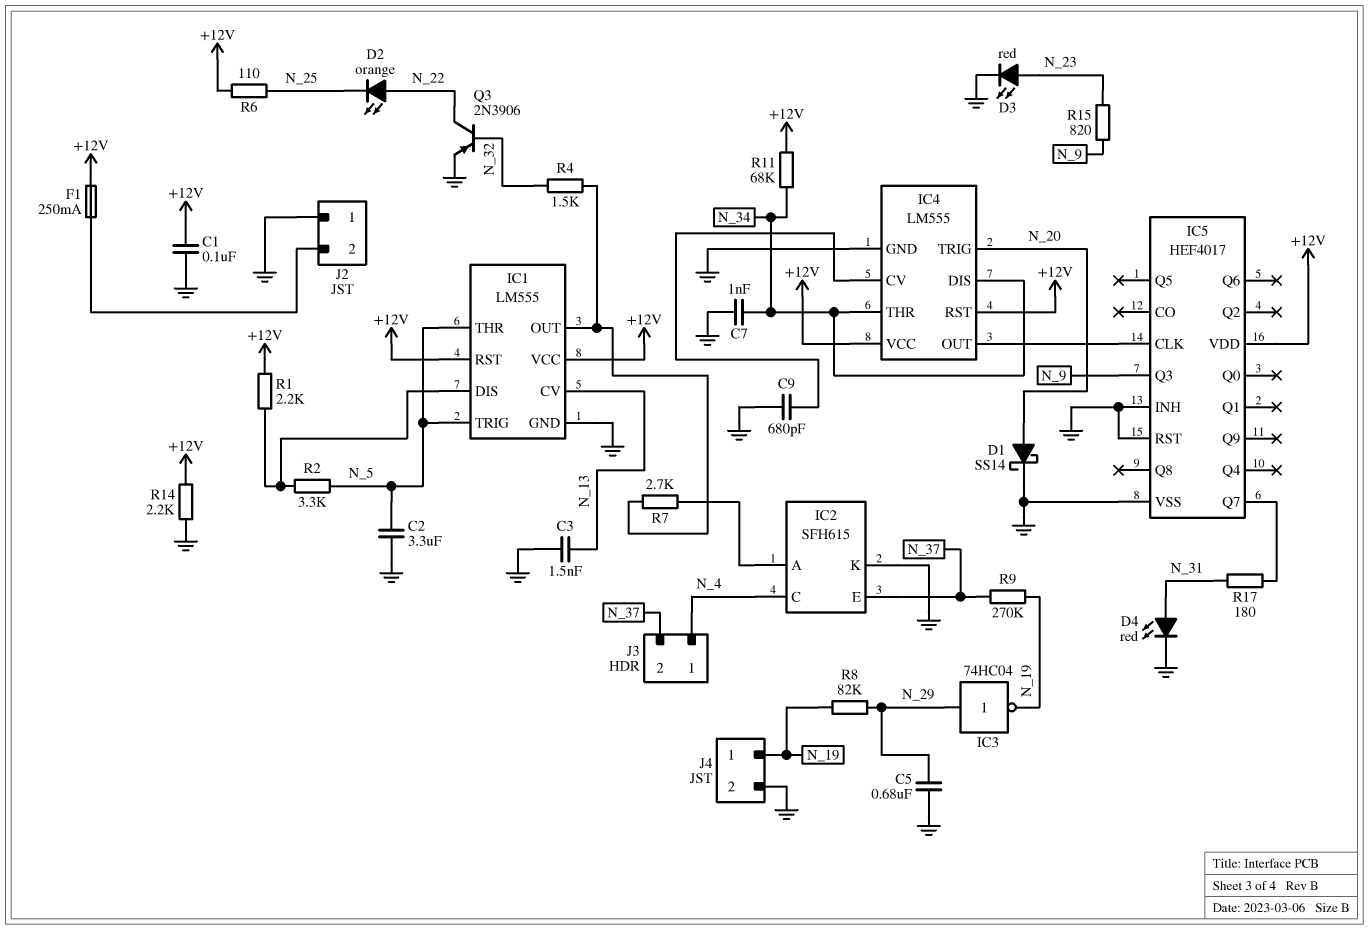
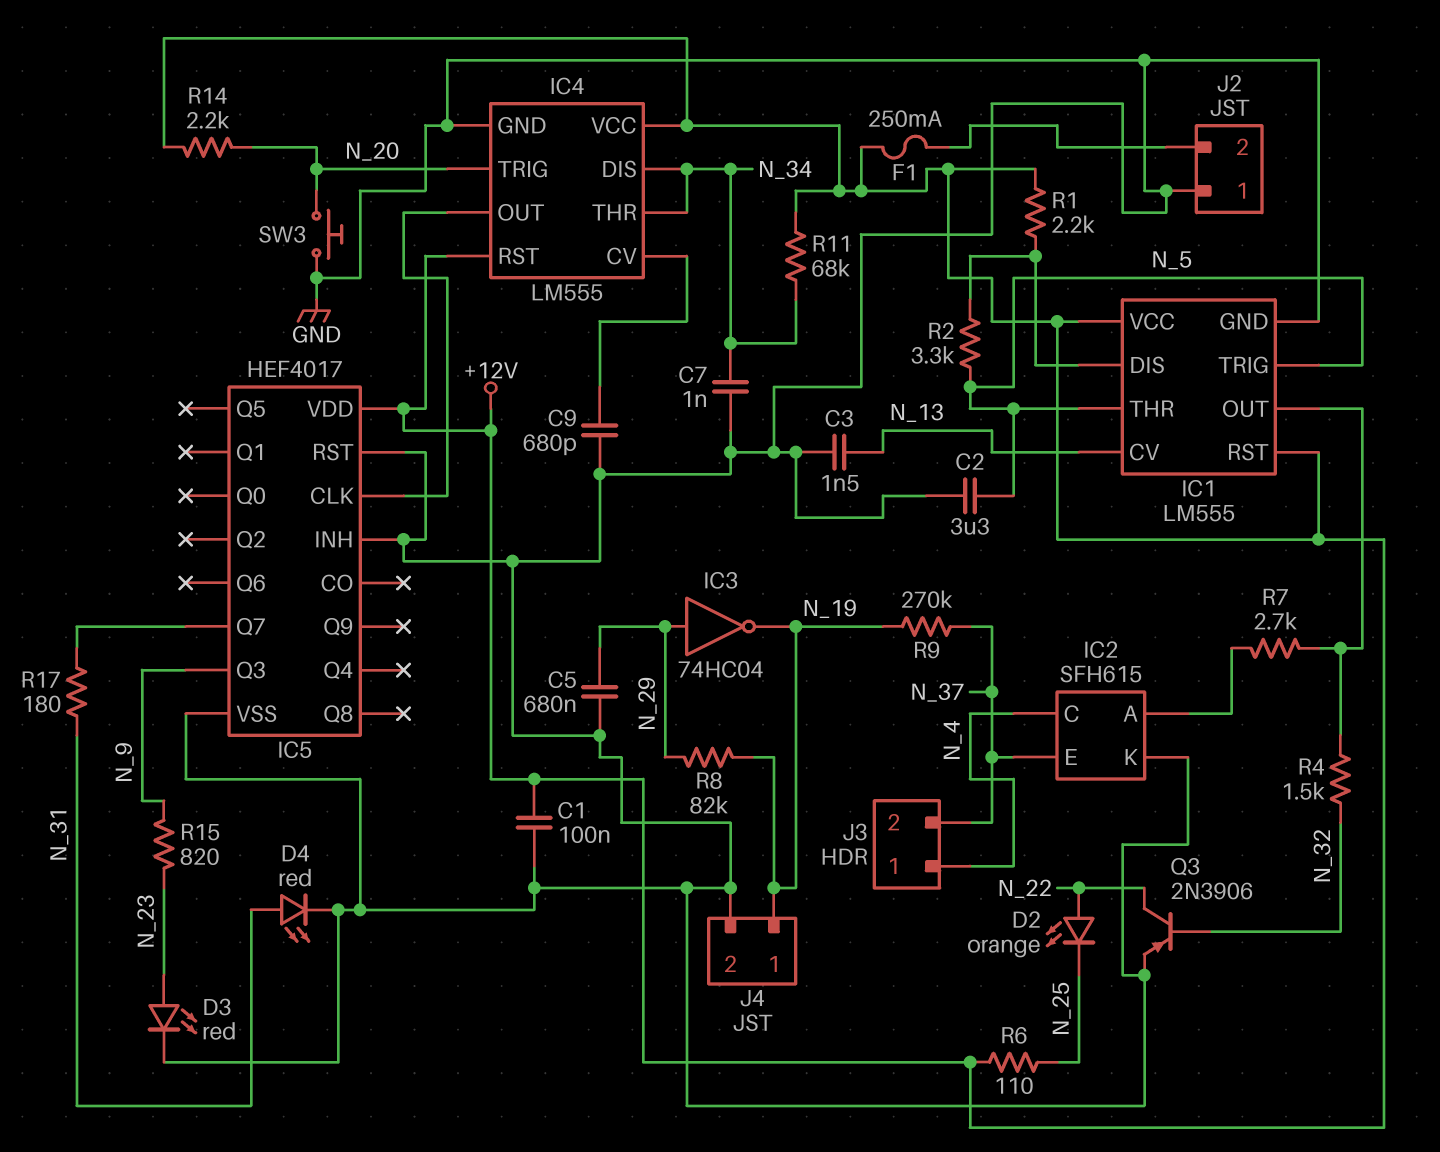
D1: schottky SS14 (A N_20, K GND) -> none
R14: 2.2k (+12V, GND) -> 2.2k (+12V, N_20)
SW3: none -> button (GND, N_20)

